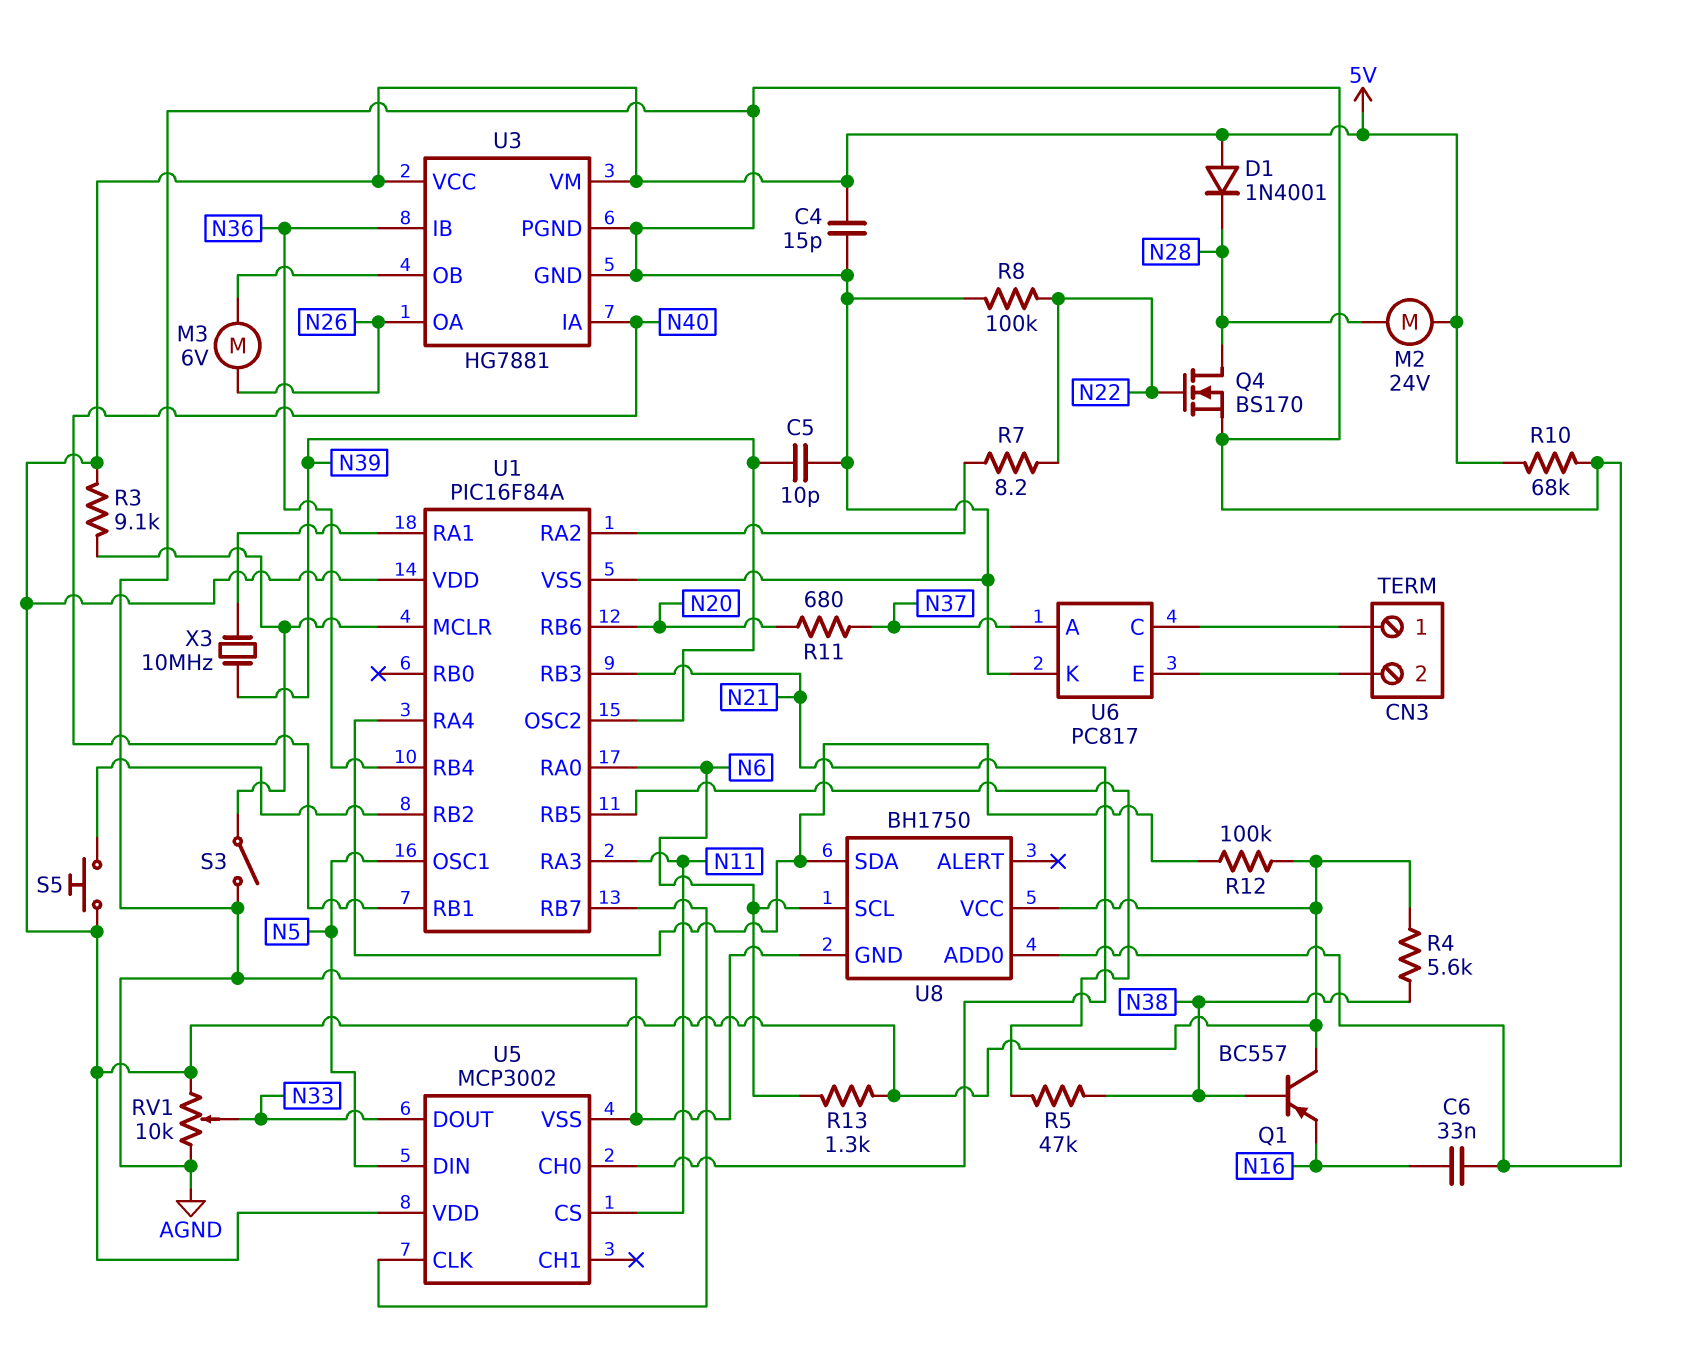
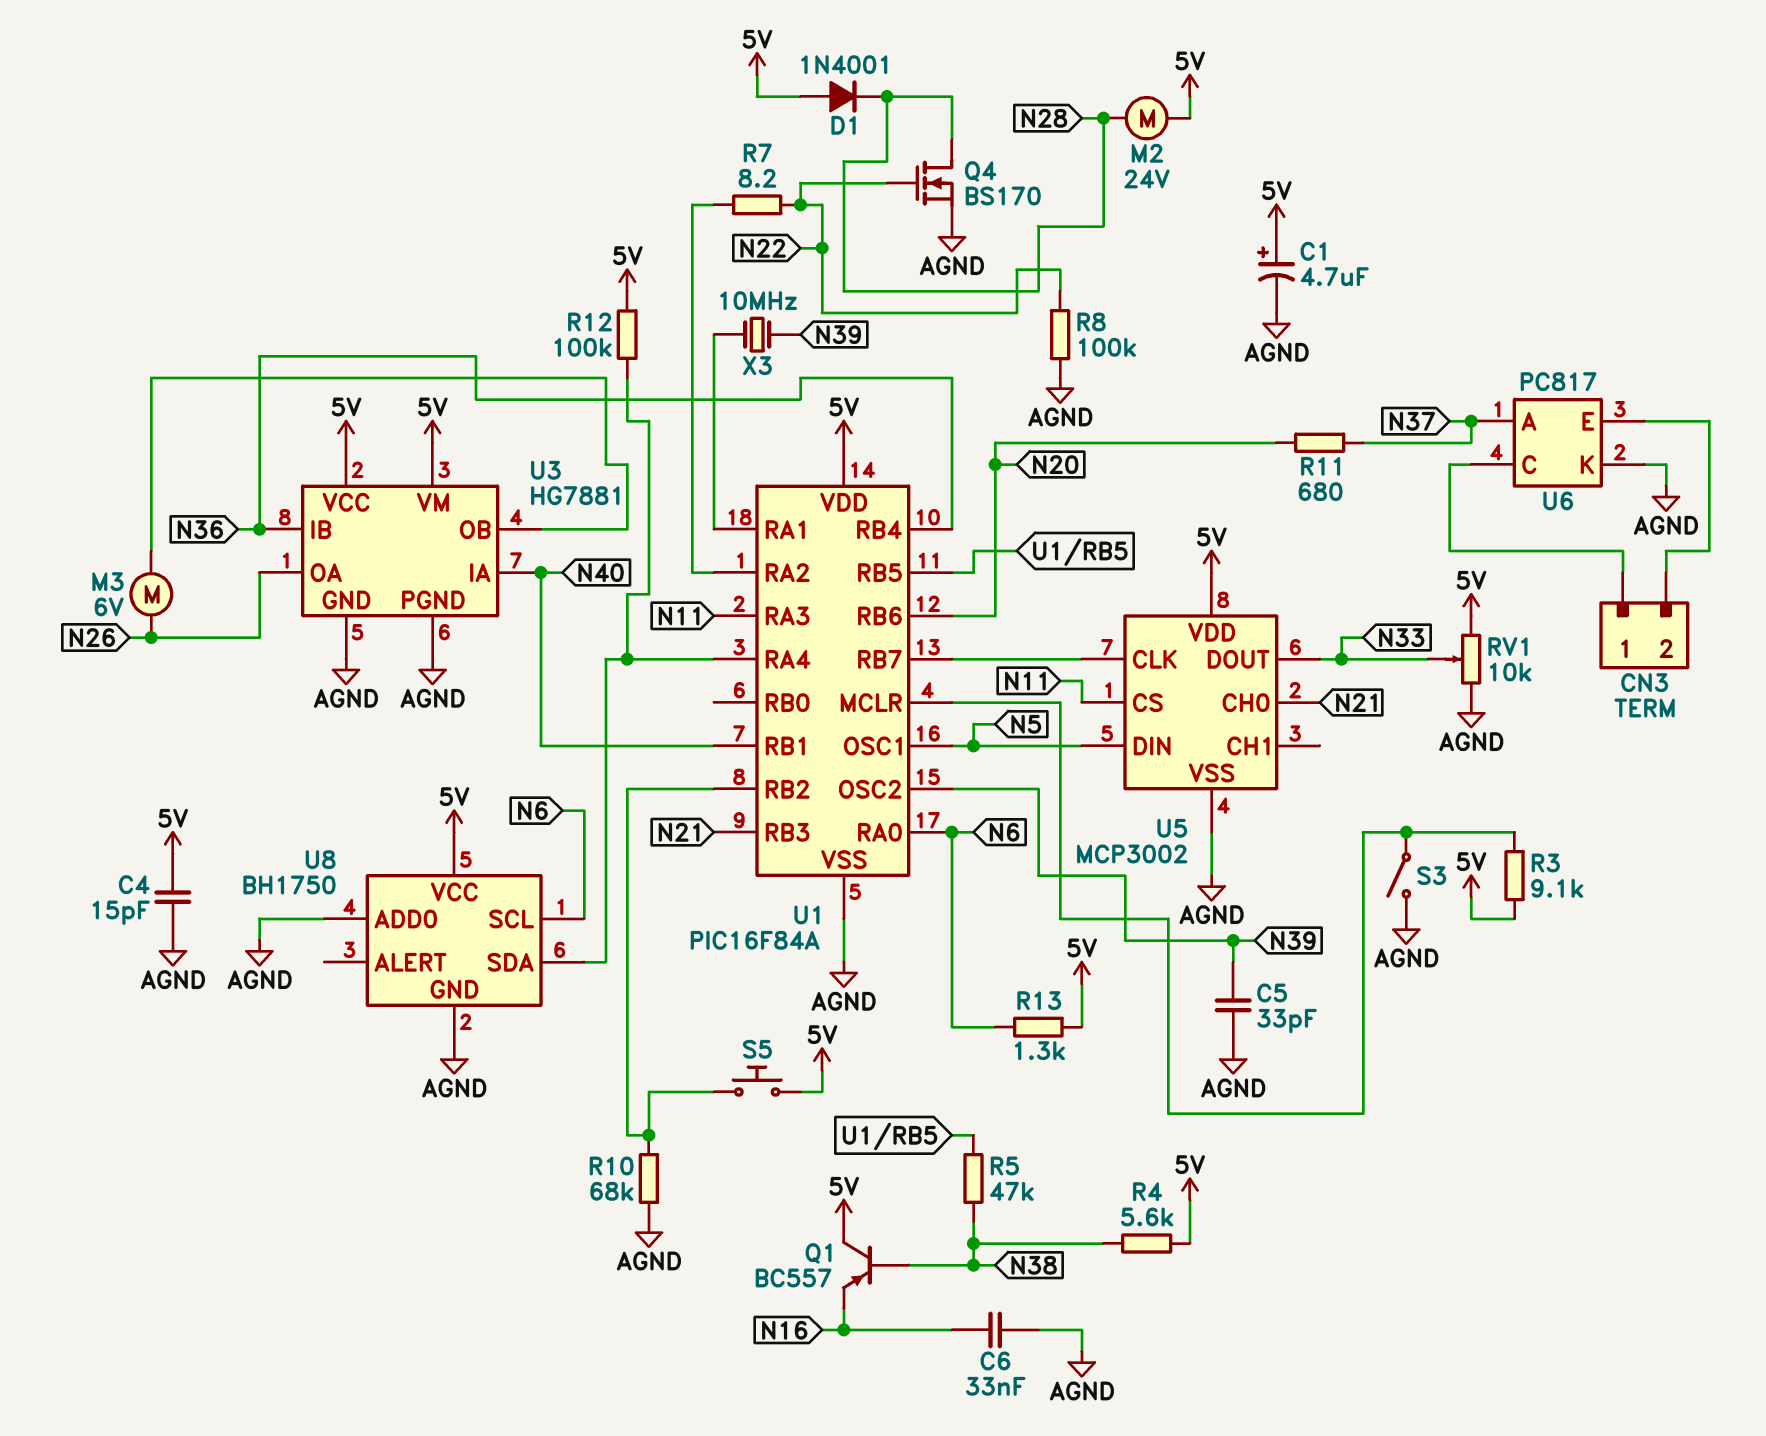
C1: none -> 4.7uF (plus 5V, minus AGND)
C5: 10pF (AGND, N39) -> 33pF (AGND, N39)
R10: 68k (5V, AGND) -> 68k (AGND, U1/RB2)

